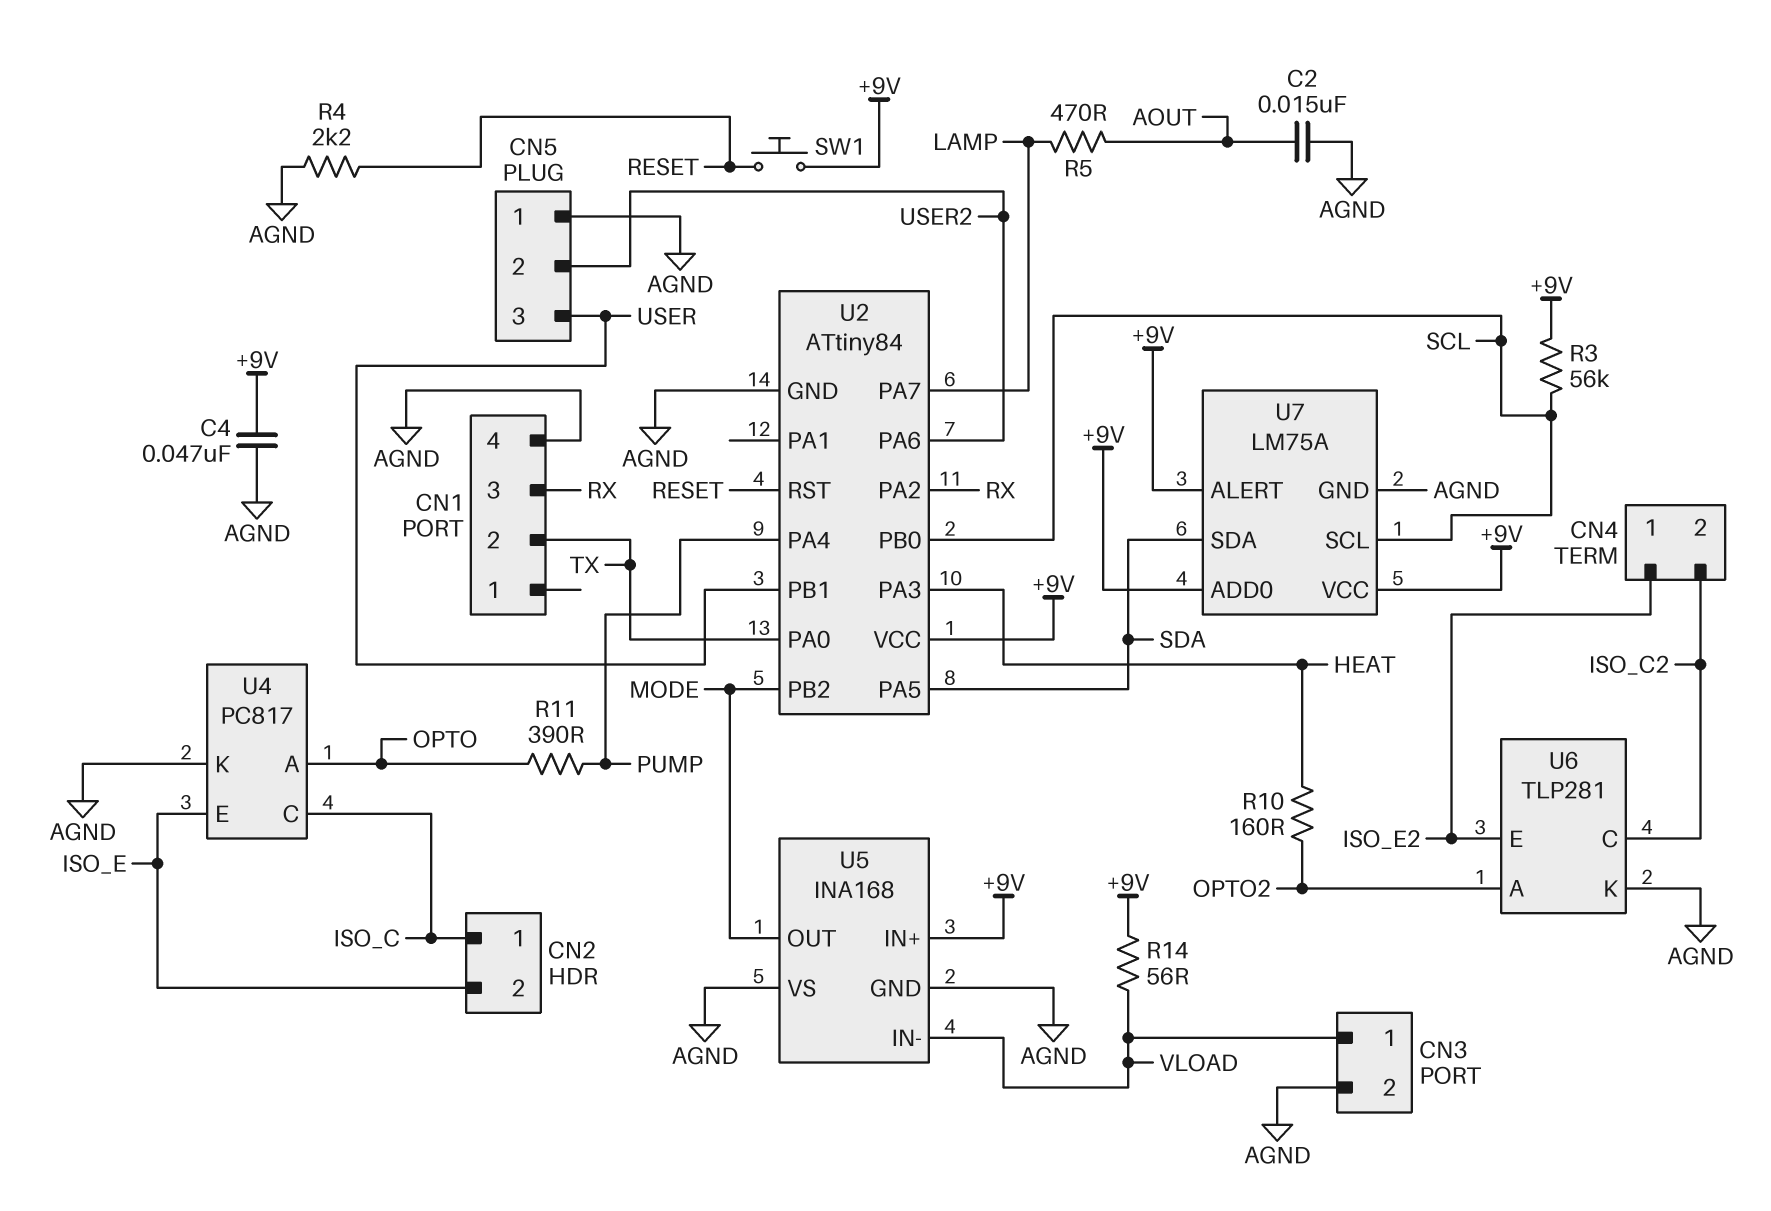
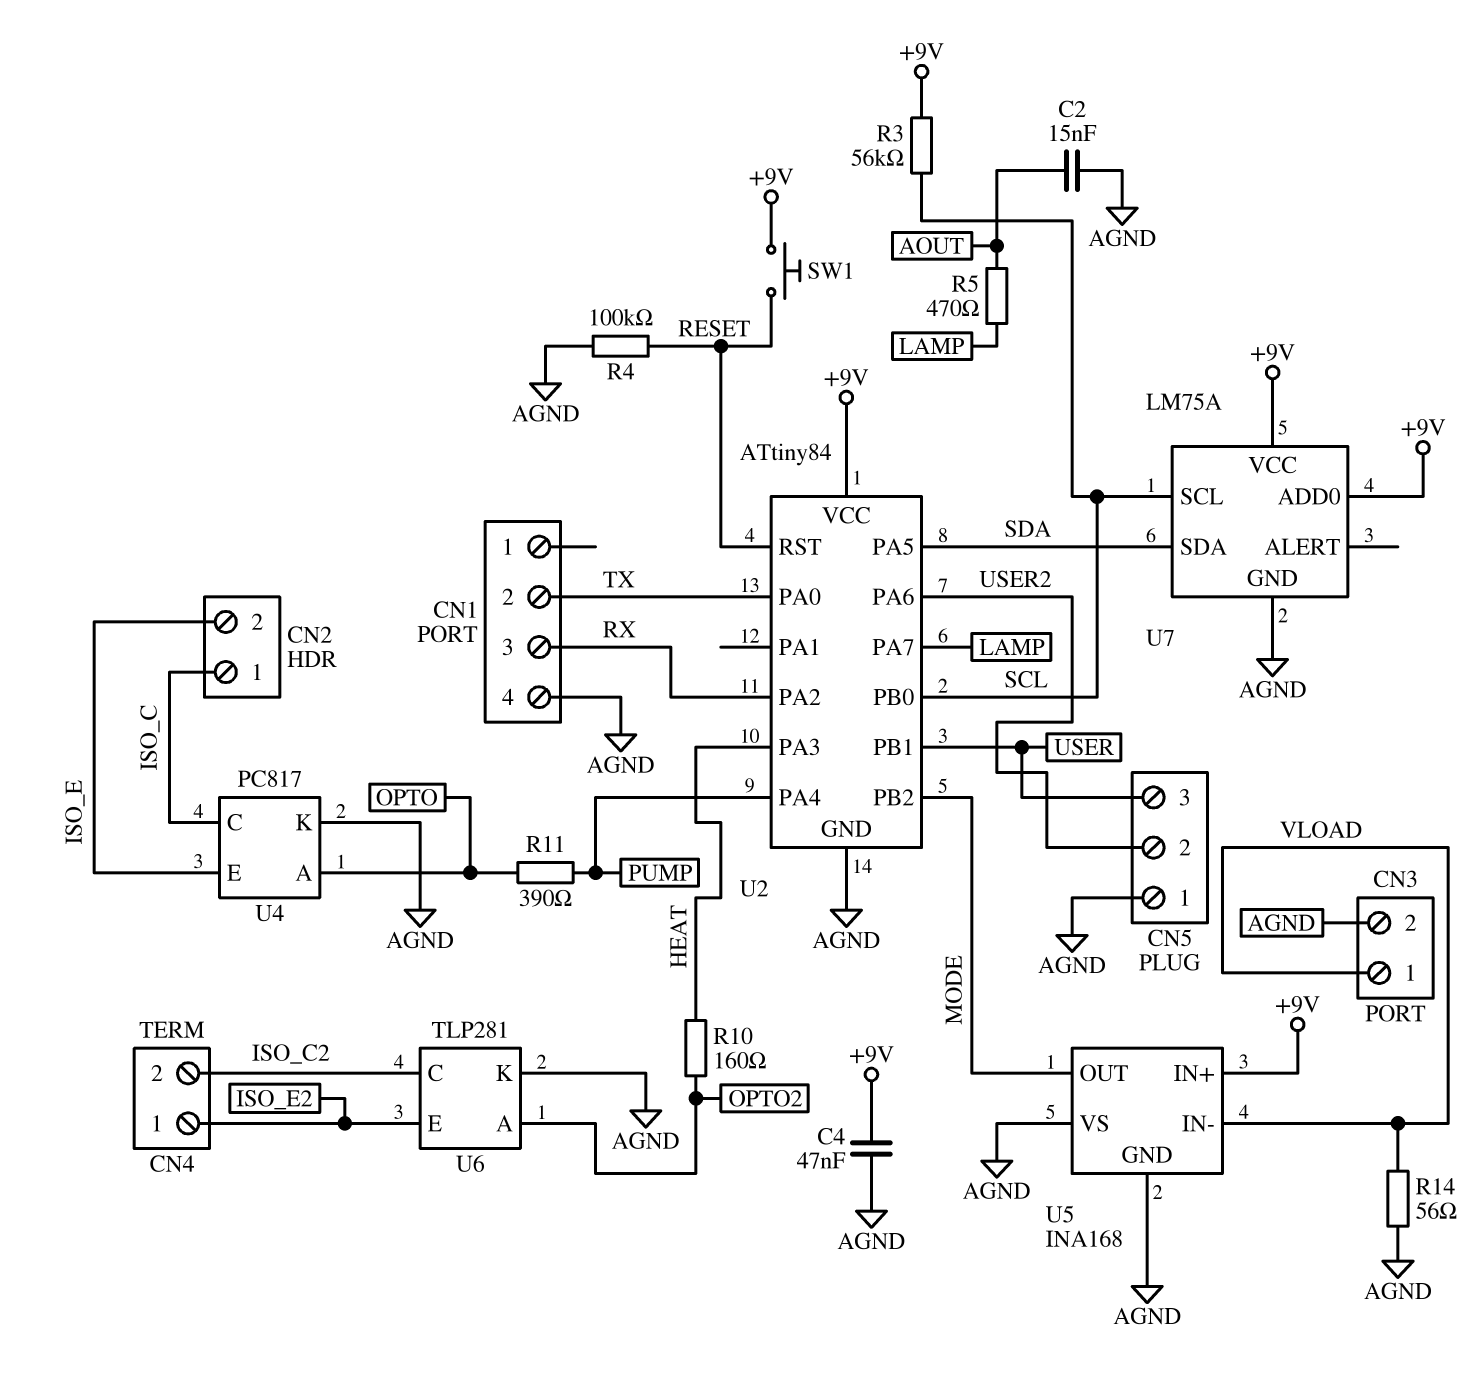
R4: 2.2k (AGND, RESET) -> 100k (AGND, RESET)
R14: 56 (+9V, VLOAD) -> 56 (AGND, VLOAD)
U7 pin ALERT: +9V -> none

